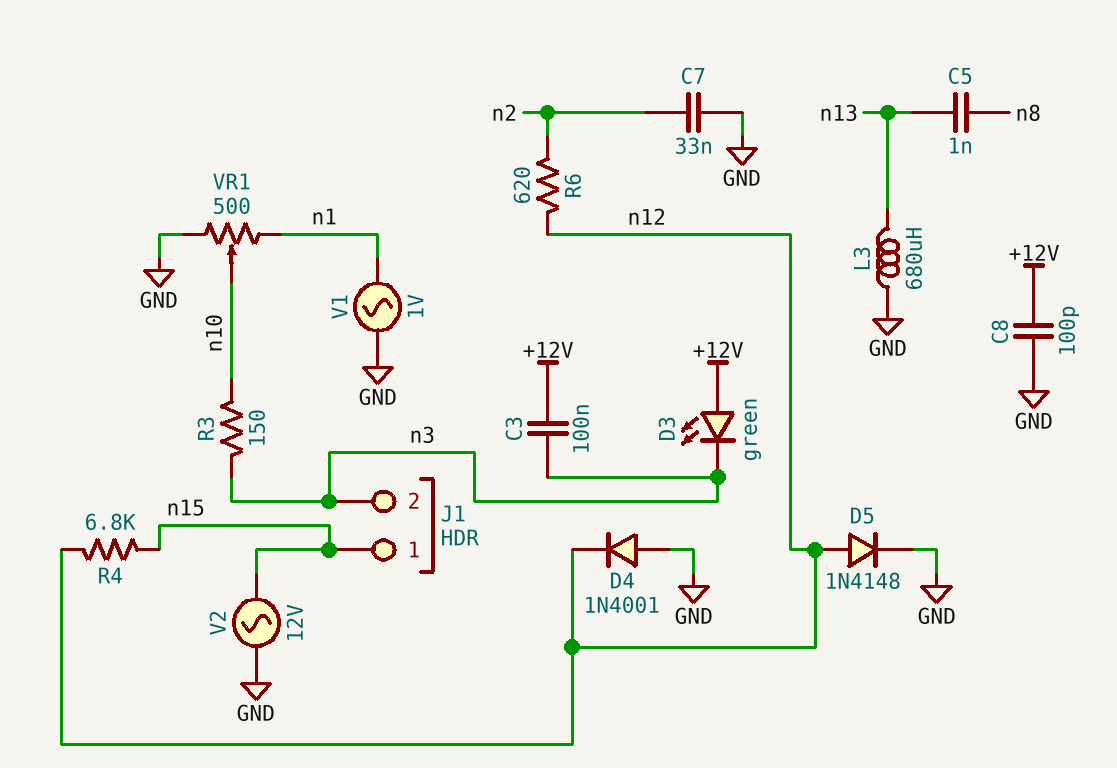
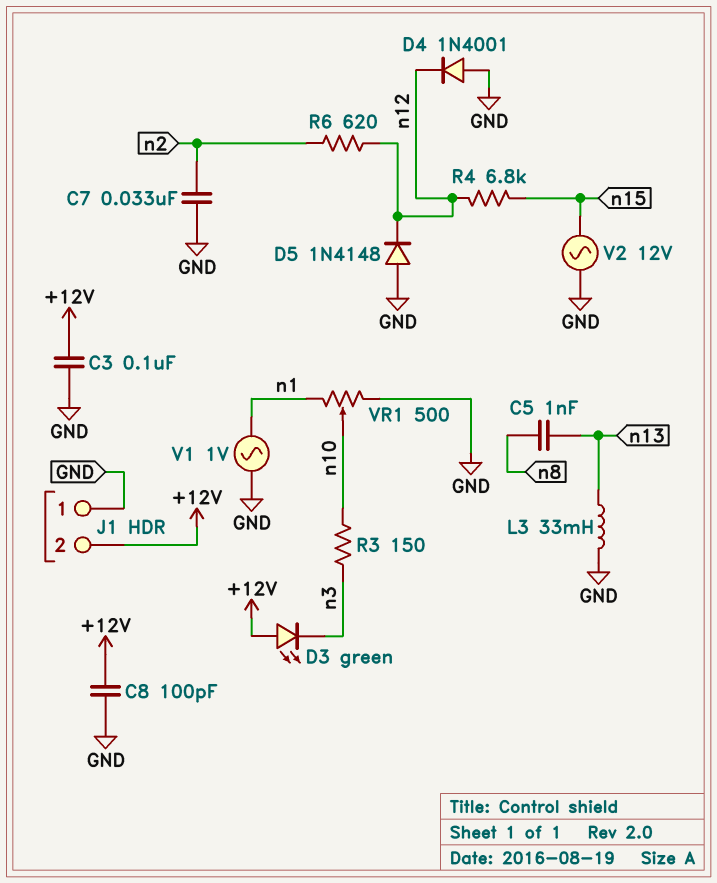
C3: 100nF (+12V, n3) -> 100nF (+12V, GND)
D5: diode 1N4148 (A n12, K GND) -> diode 1N4148 (A GND, K n12)
J1 pin 1: n15 -> GND
J1 pin 2: n3 -> +12V
L3: 680uH (GND, n13) -> 33mH (GND, n13)

